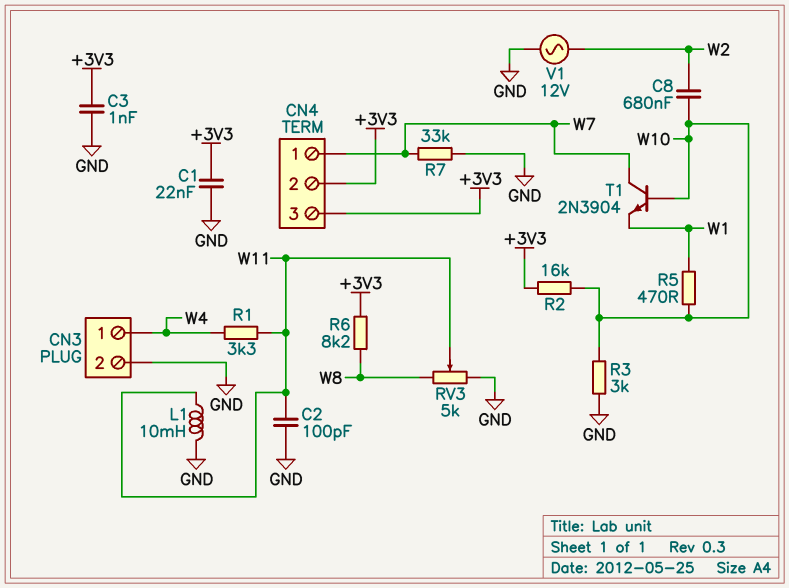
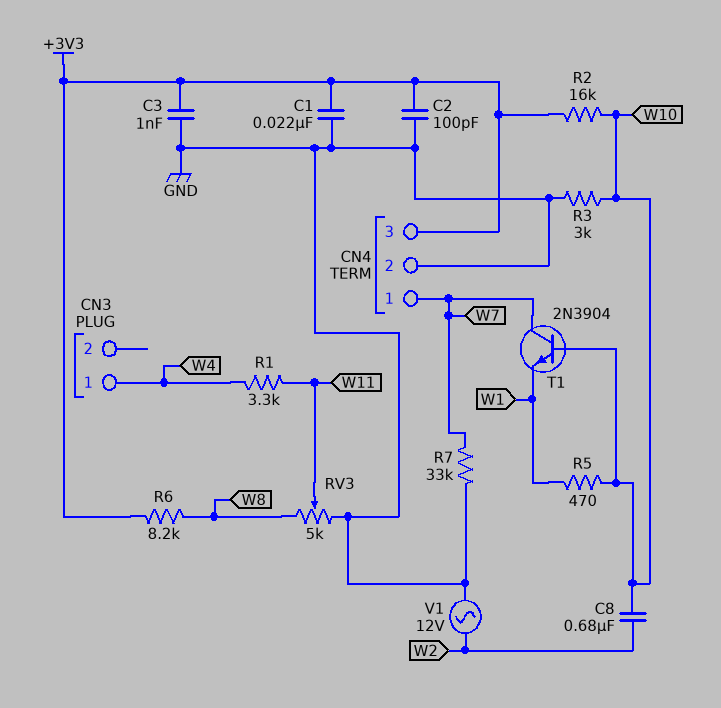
C2: 100pF (GND, W11) -> 100pF (+3V3, GND)
CN3 pin 2: GND -> none
CN4 pin 2: +3V3 -> GND
L1: 10mH (GND, W11) -> none

